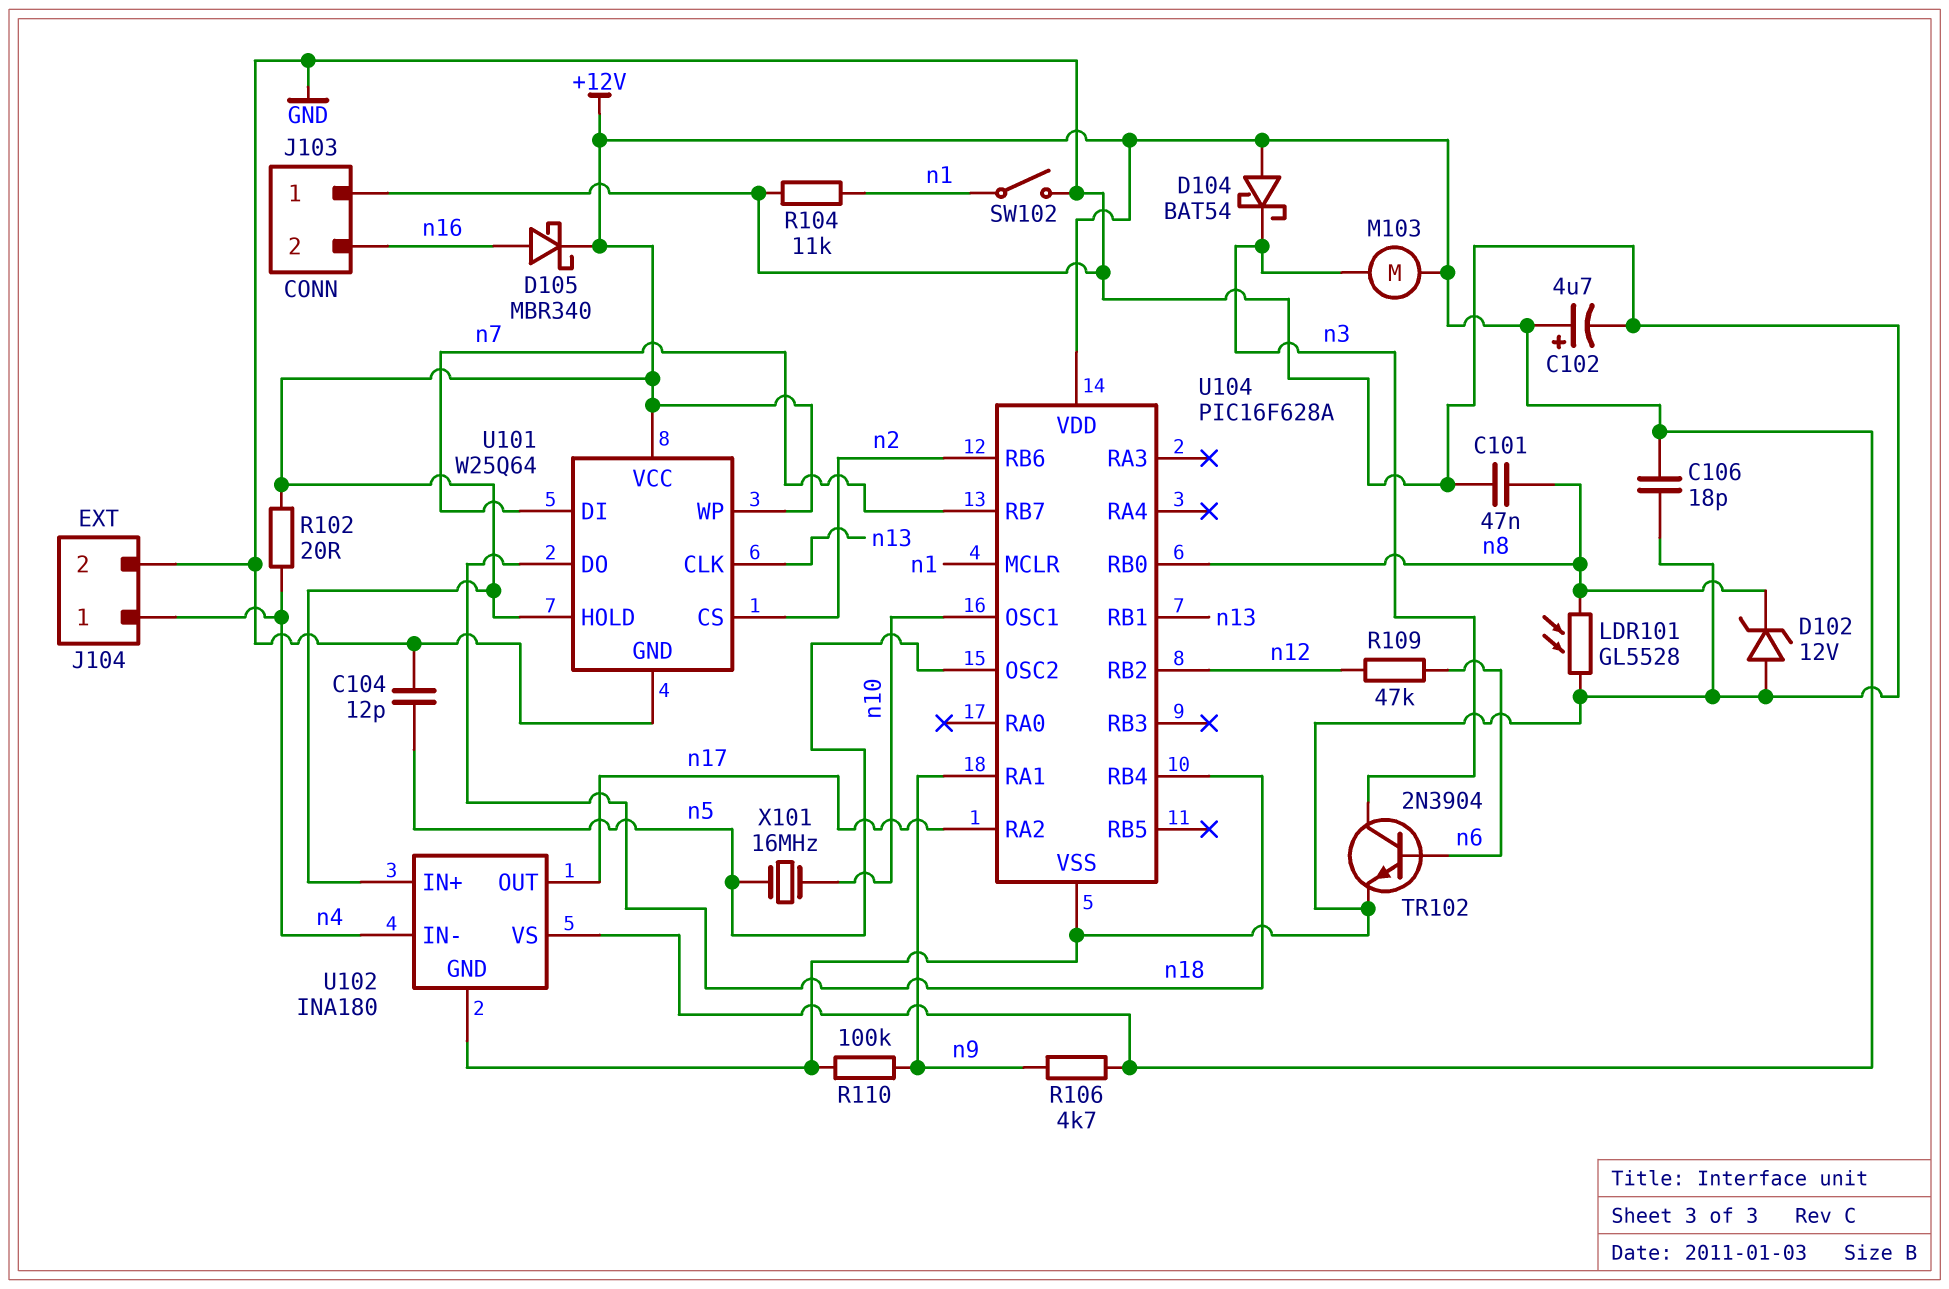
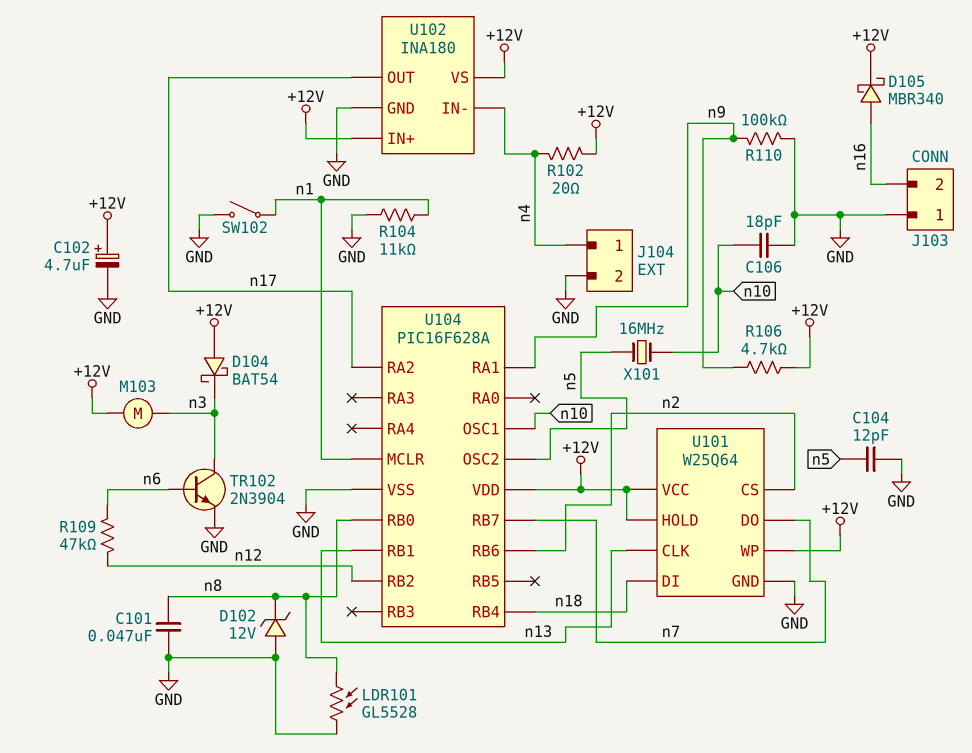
C106: 18pF (+12V, GND) -> 18pF (GND, n10)
U101 pin DI: n7 -> n18
U101 pin DO: n18 -> n7

